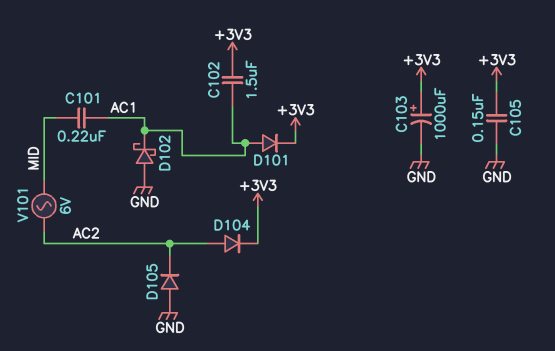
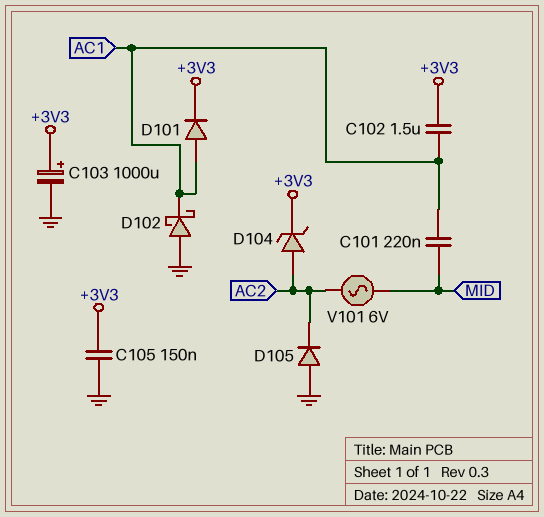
D104: diode (A AC2, K +3V3) -> zener (A AC2, K +3V3)

